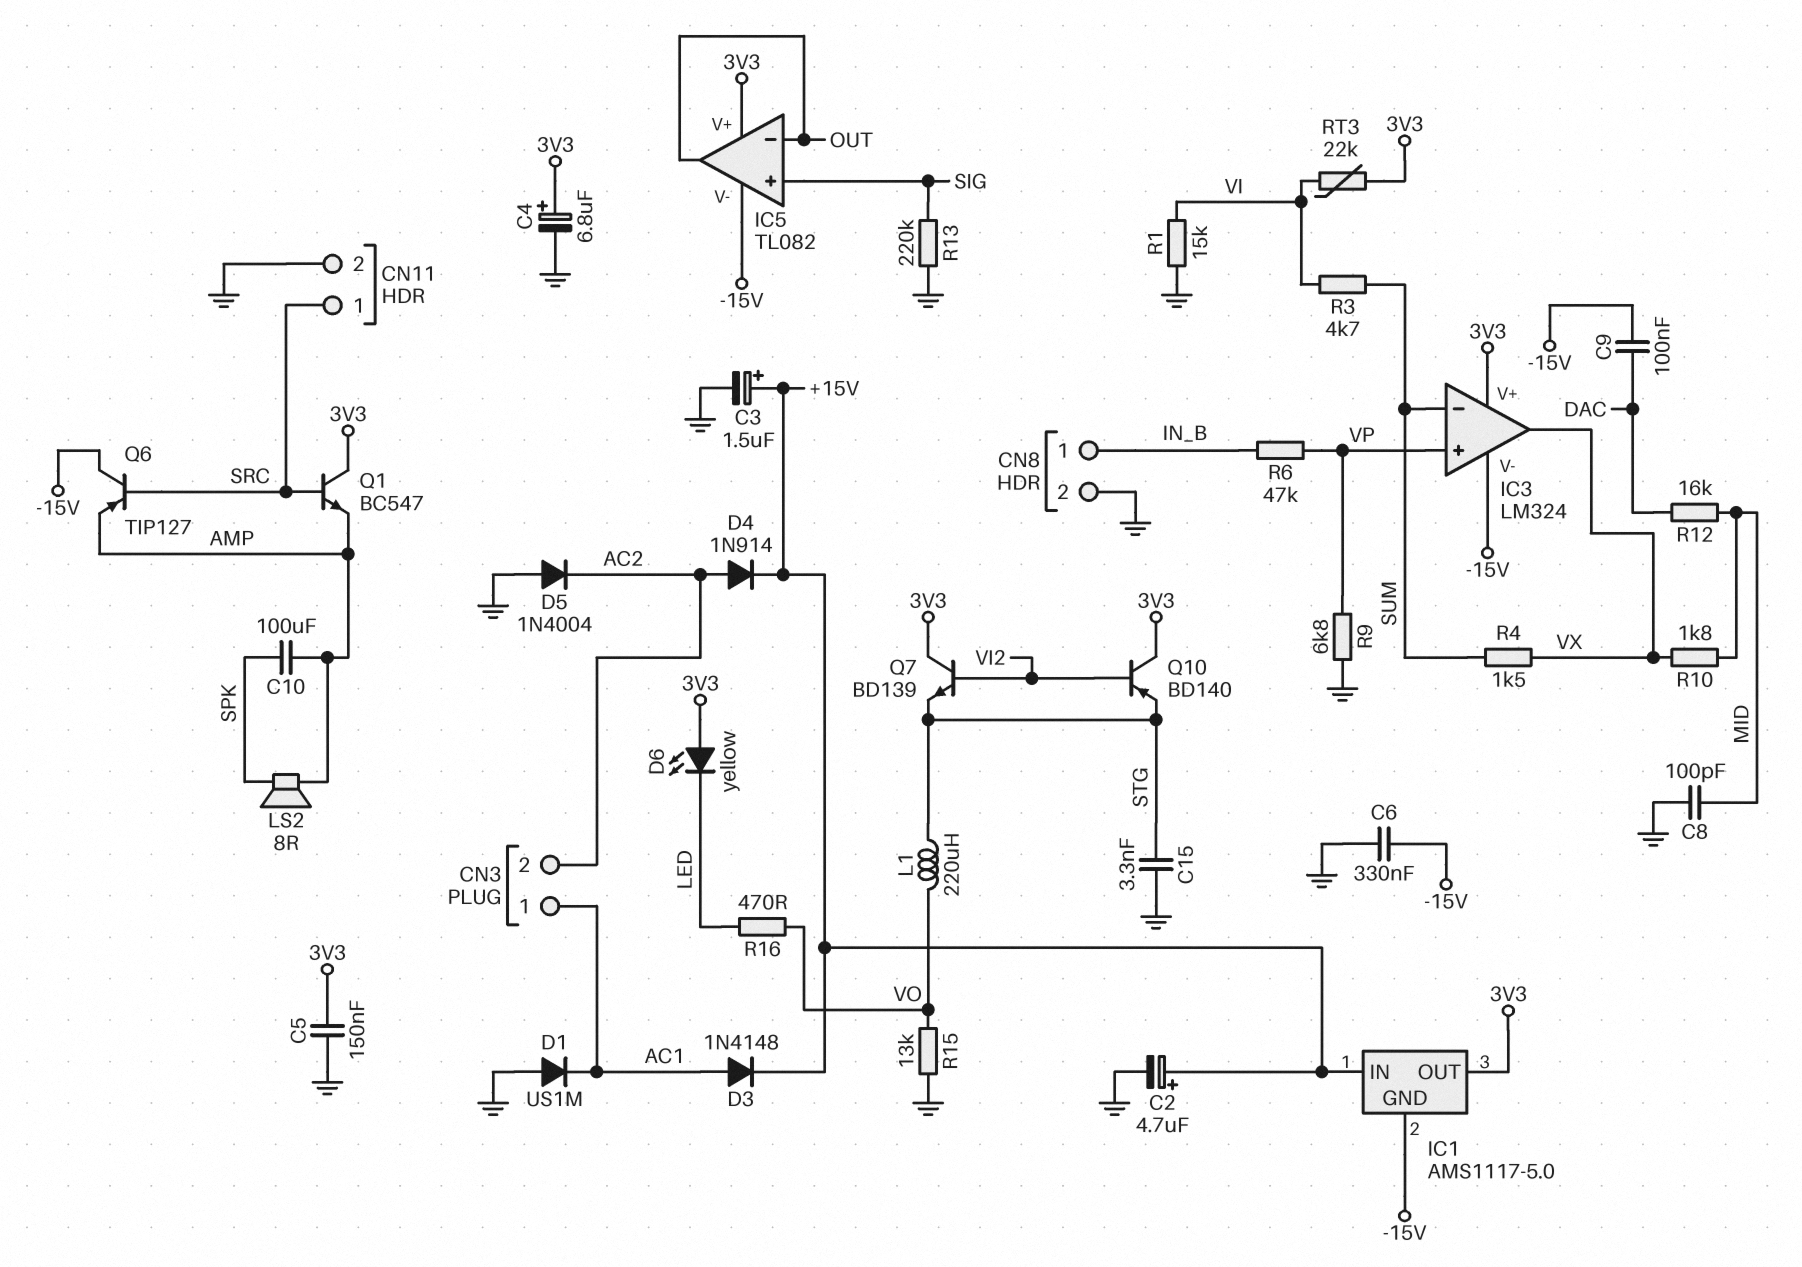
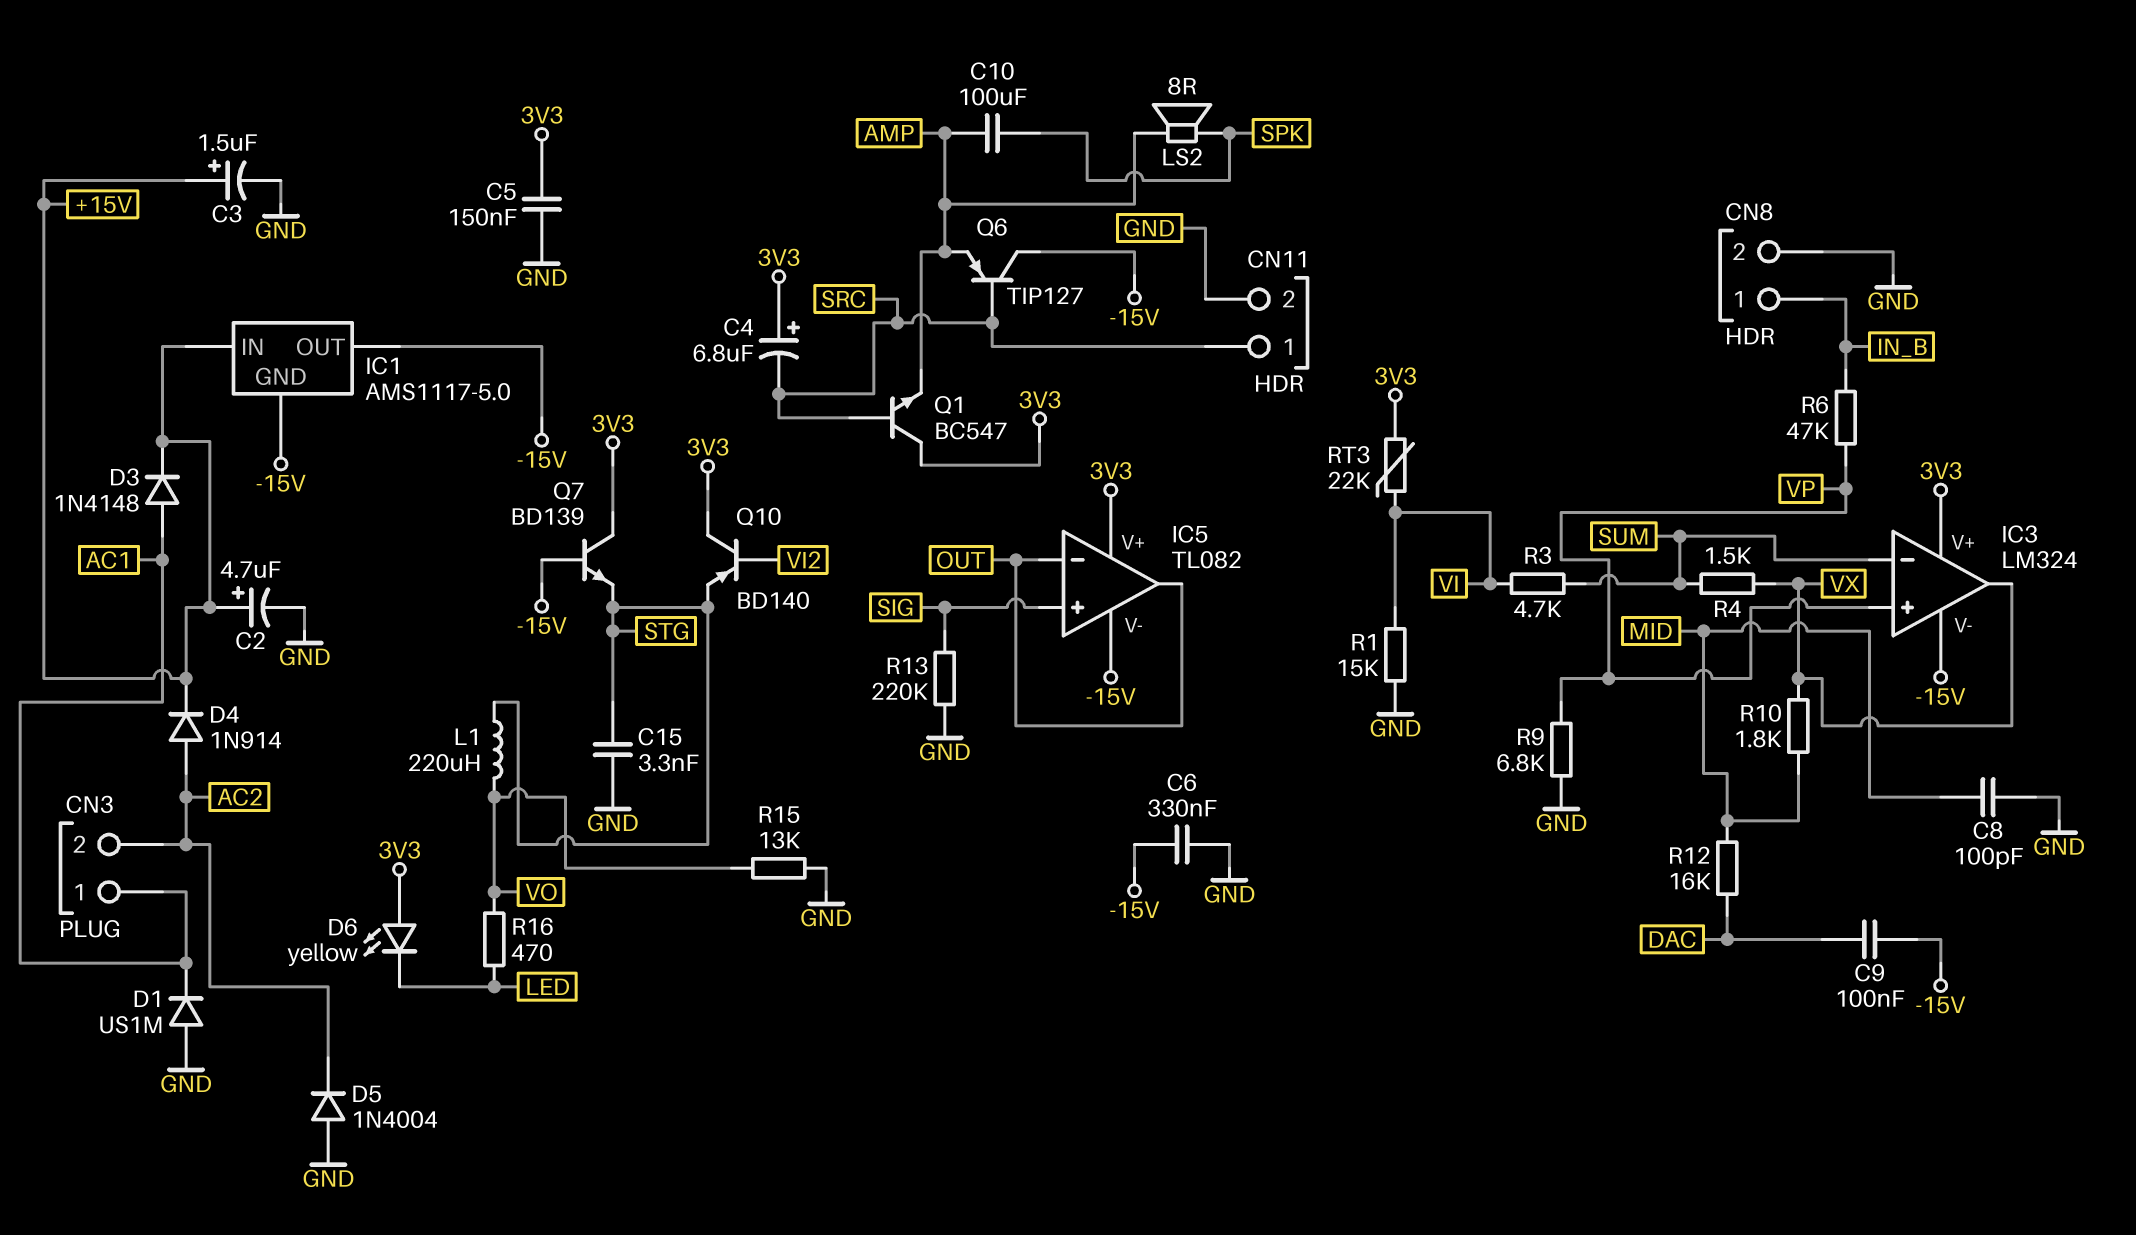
C4: 6.8uF (plus 3V3, minus GND) -> 6.8uF (plus 3V3, minus SRC)
IC1 pin OUT: 3V3 -> -15V
Q7: NPN BD139 (B VI2, C 3V3, E STG) -> NPN BD139 (B -15V, C 3V3, E STG)

